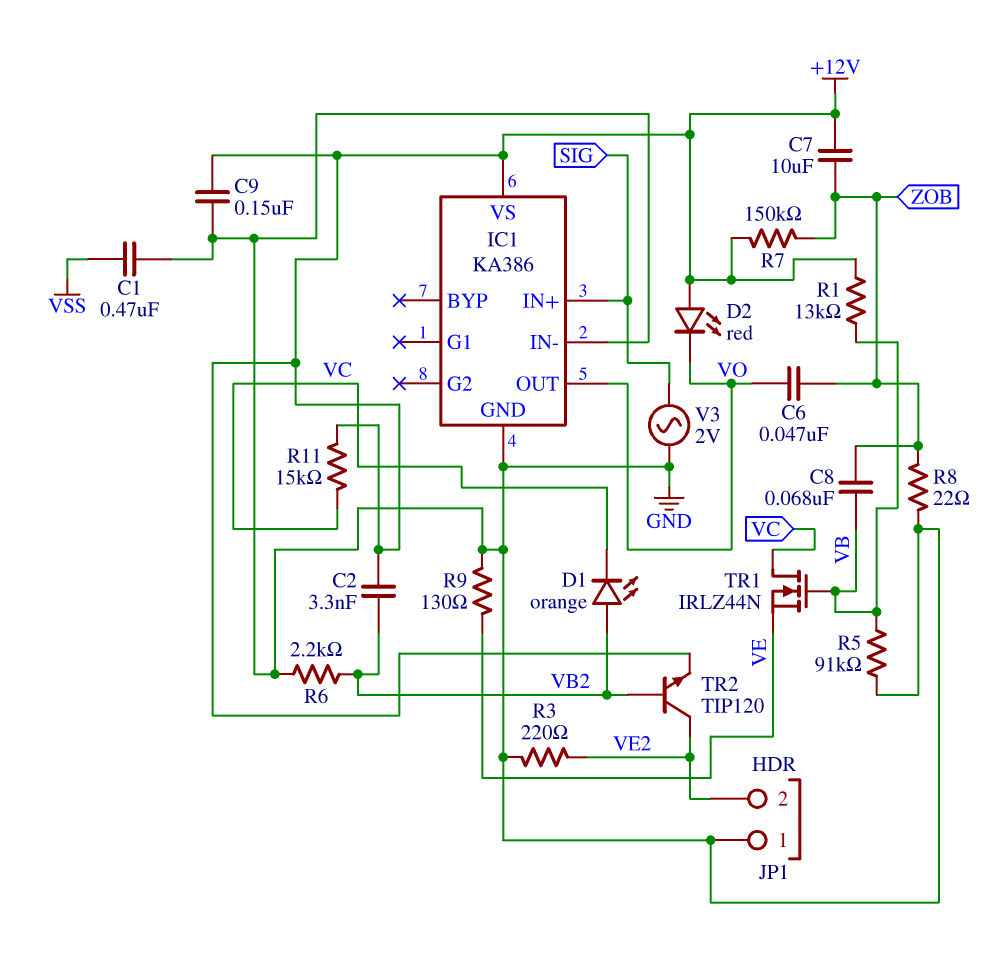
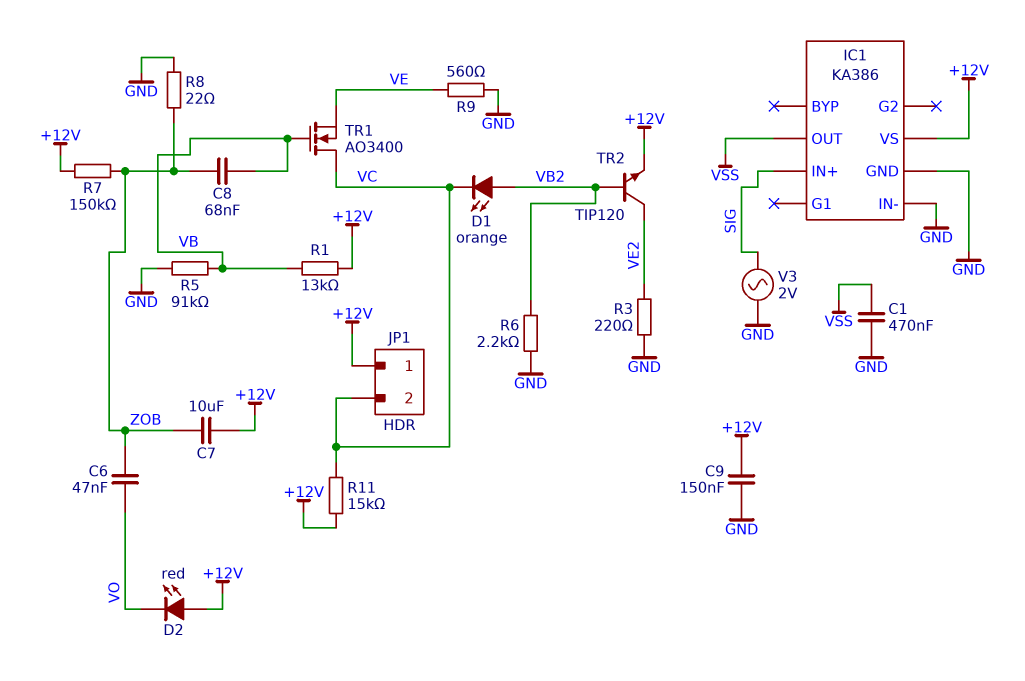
C2: 3.3nF (+12V, VB2) -> none
IC1 pin OUT: VO -> VSS
JP1 pin 1: GND -> +12V
JP1 pin 2: VE2 -> VC
R9: 130 (GND, VE) -> 560 (GND, VE)
TR1: NMOS IRLZ44N (G VB, D VC, S VE) -> NMOS AO3400 (G VB, D VC, S VE)

